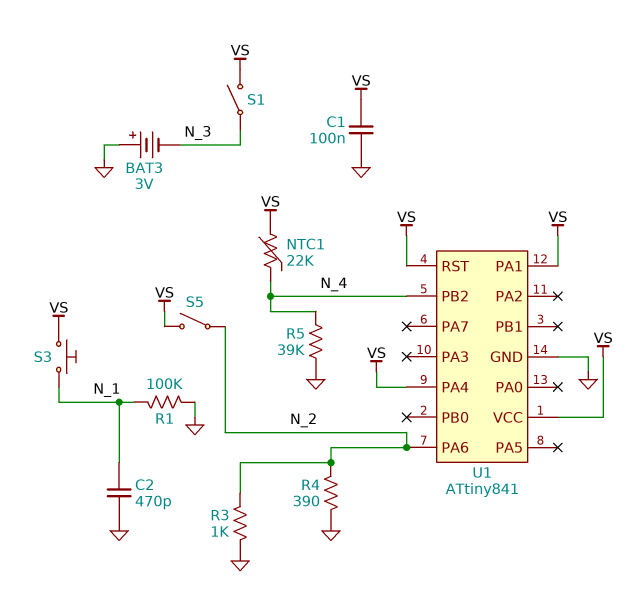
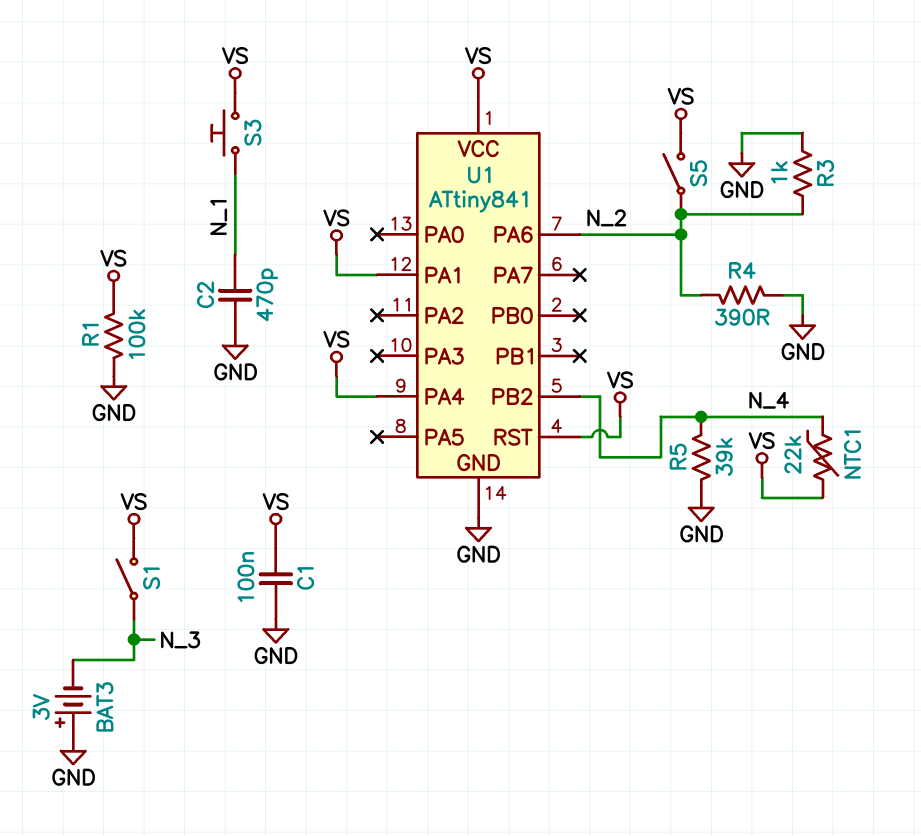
R1: 100k (GND, N_1) -> 100k (GND, VS)

